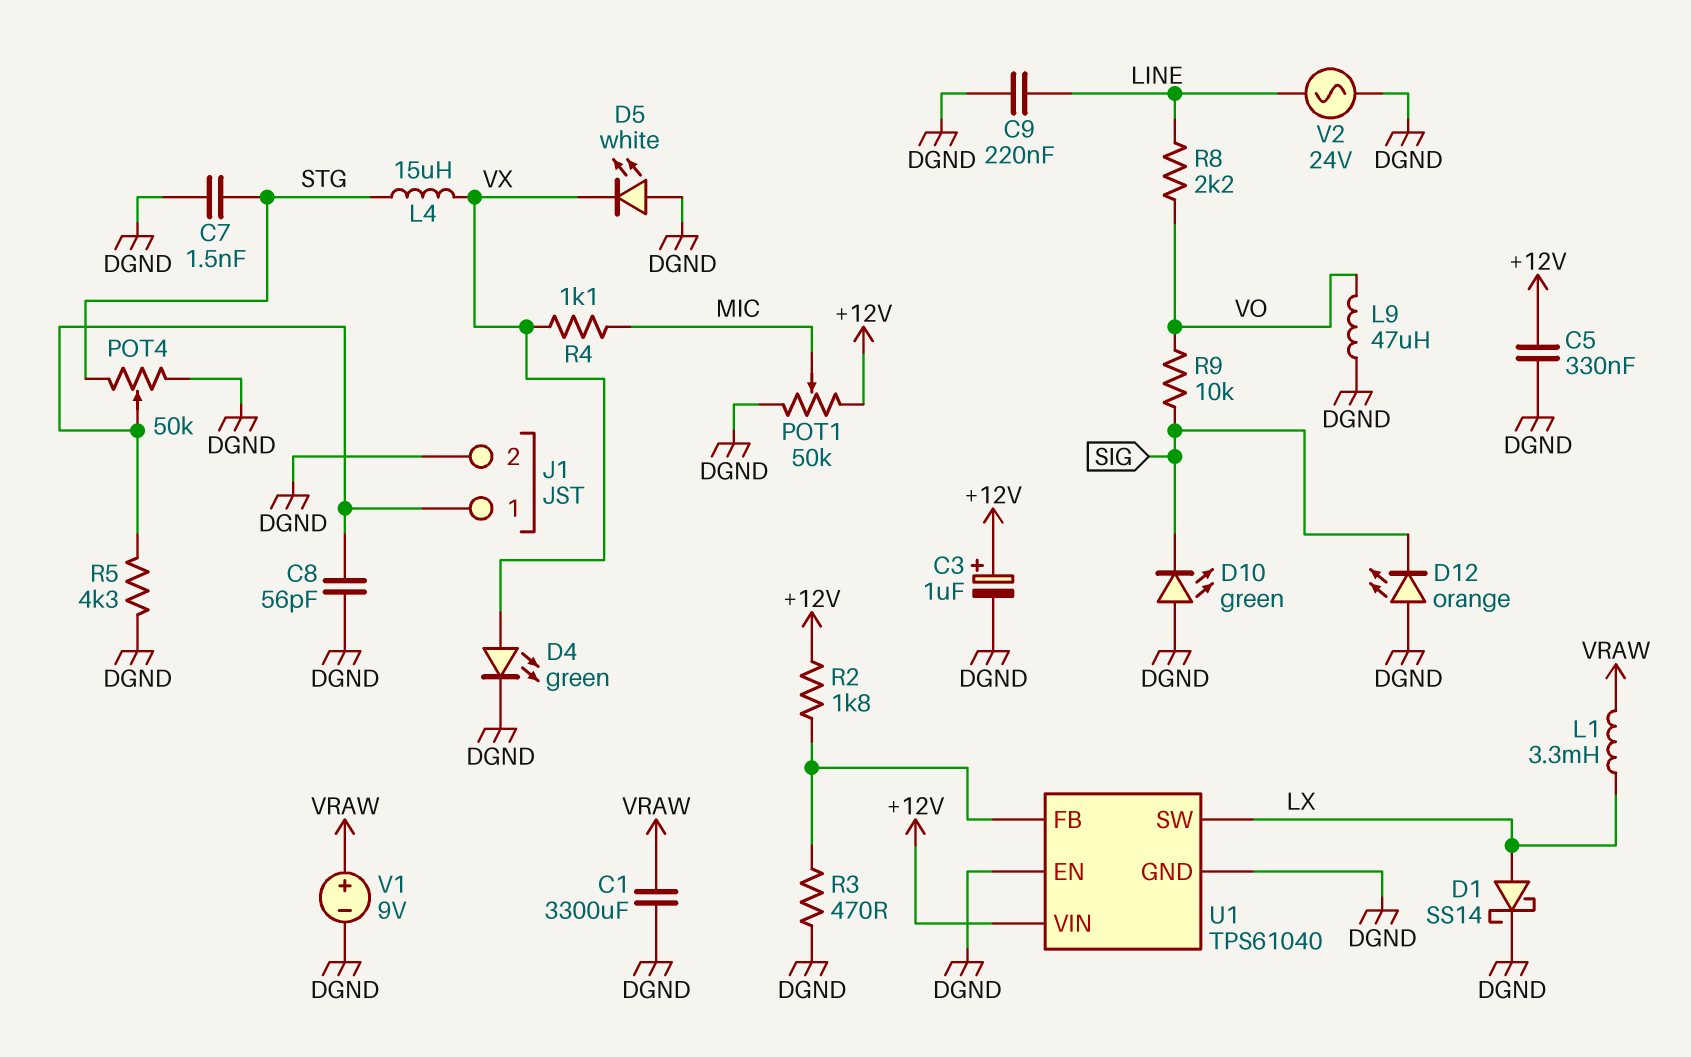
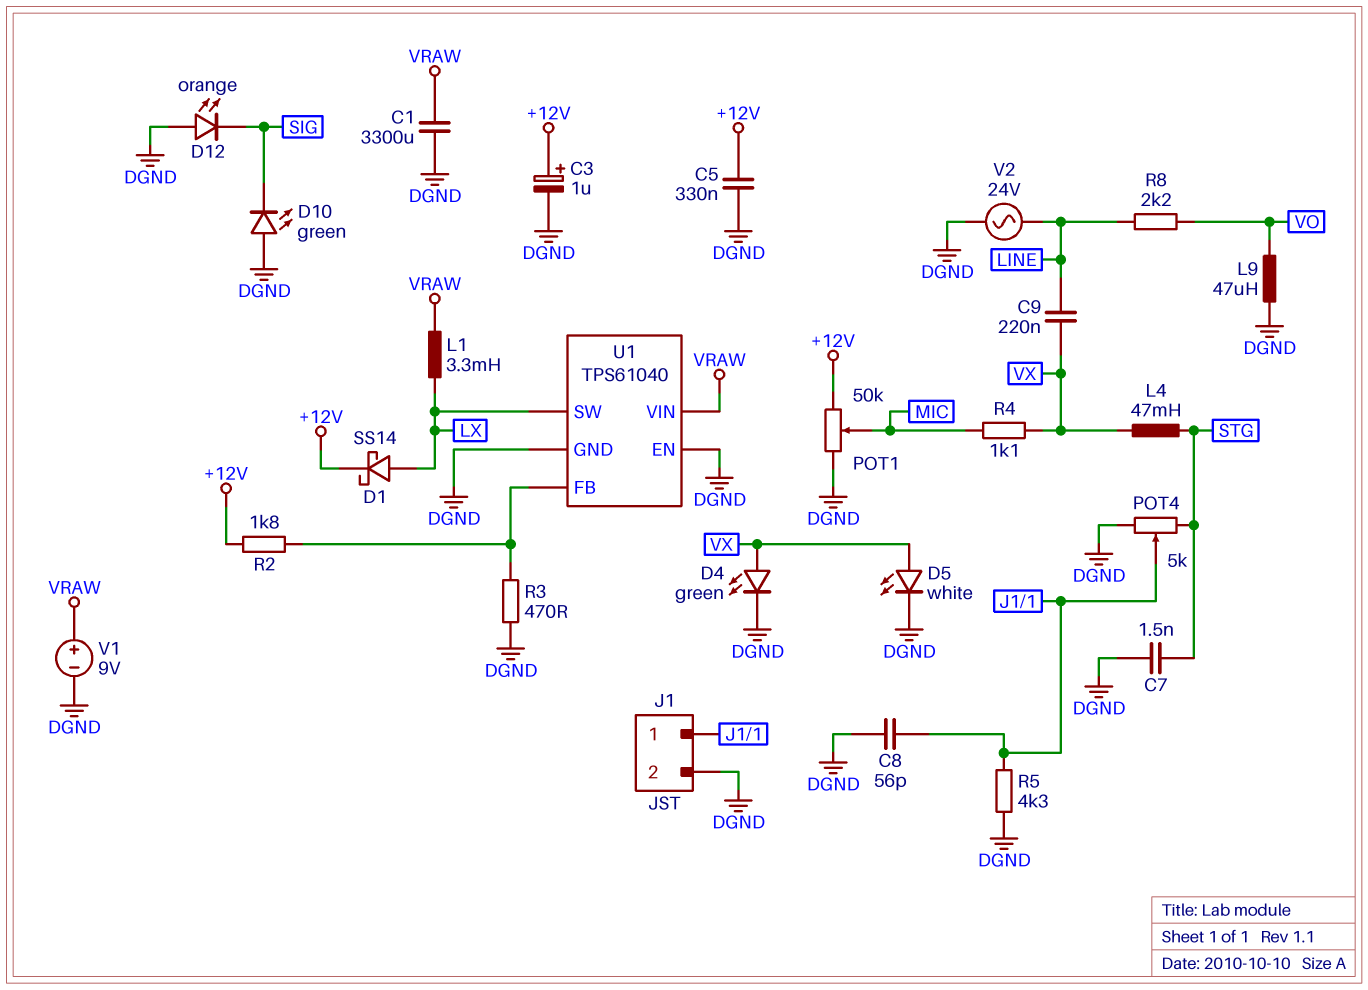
C9: 220nF (DGND, LINE) -> 220nF (LINE, VX)
D1: schottky SS14 (A LX, K DGND) -> schottky SS14 (A LX, K +12V)
D5: LED white (A DGND, K VX) -> LED white (A VX, K DGND)
L4: 15uH (STG, VX) -> 47mH (STG, VX)
POT4: 50k (DGND, STG, wiper J1/1) -> 5k (DGND, STG, wiper J1/1)
R9: 10k (SIG, VO) -> none
U1 pin VIN: +12V -> VRAW

